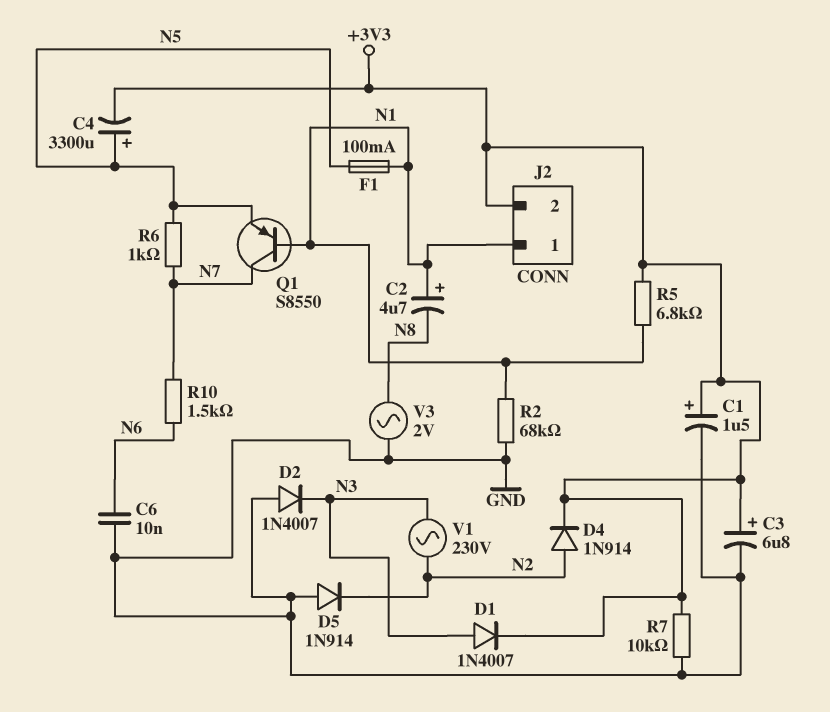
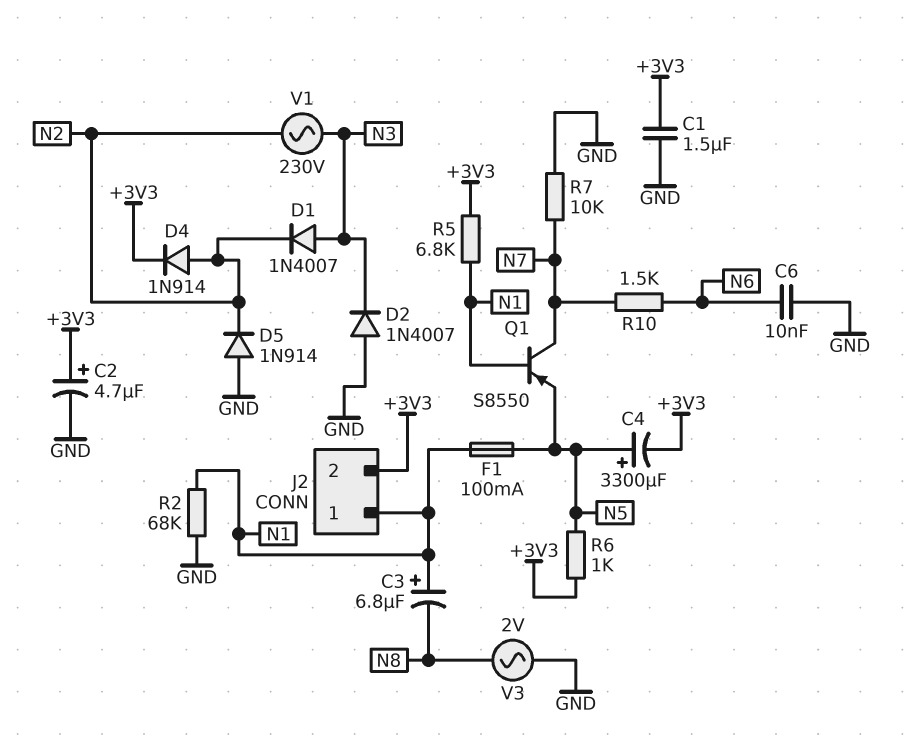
C1: 1.5uF (plus +3V3, minus GND) -> 1.5uF (+3V3, GND)
C2: 4.7uF (plus N1, minus N8) -> 4.7uF (plus +3V3, minus GND)
C3: 6.8uF (plus +3V3, minus GND) -> 6.8uF (plus N1, minus N8)
D1: diode 1N4007 (A N3, K +3V3) -> diode 1N4007 (A N3, K N2)
R6: 1k (N5, N7) -> 1k (+3V3, N5)
R7: 10k (+3V3, GND) -> 10k (GND, N7)

